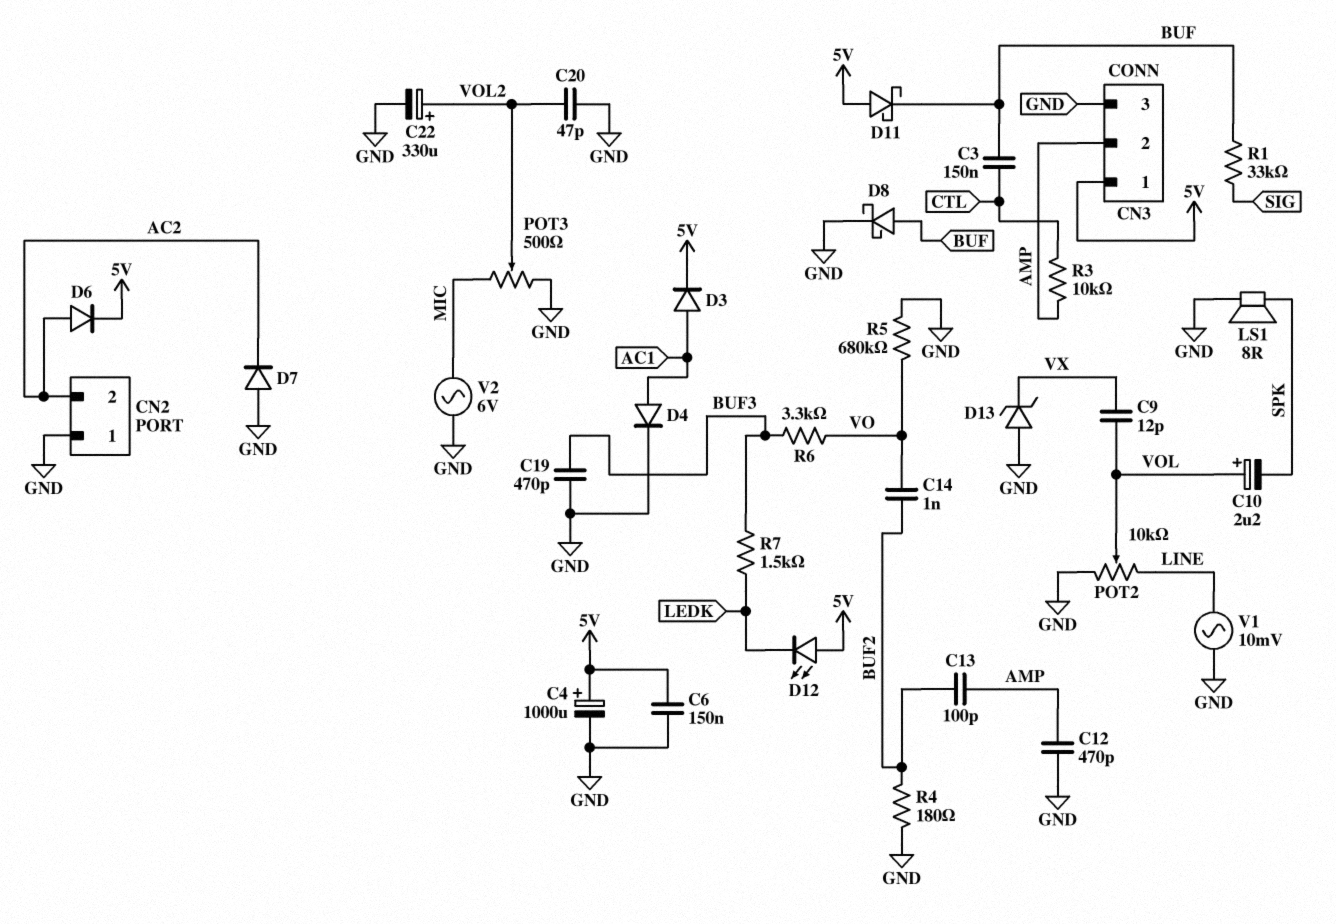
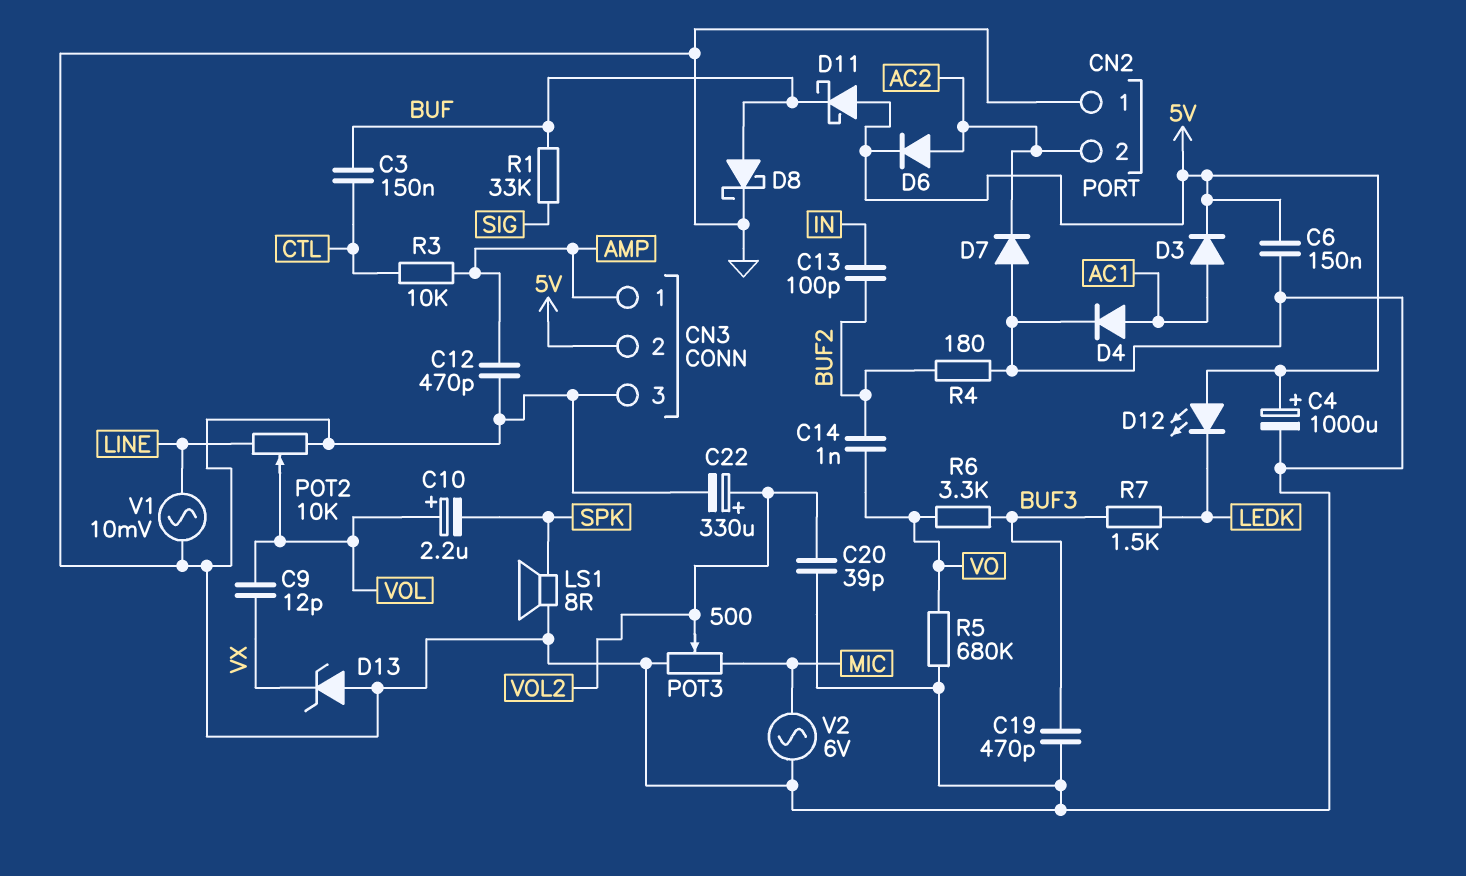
C13: 100pF (AMP, BUF2) -> 100pF (BUF2, IN)
C20: 47pF (GND, VOL2) -> 39pF (GND, VOL2)
CN3 pin 1: 5V -> AMP
CN3 pin 2: AMP -> 5V

